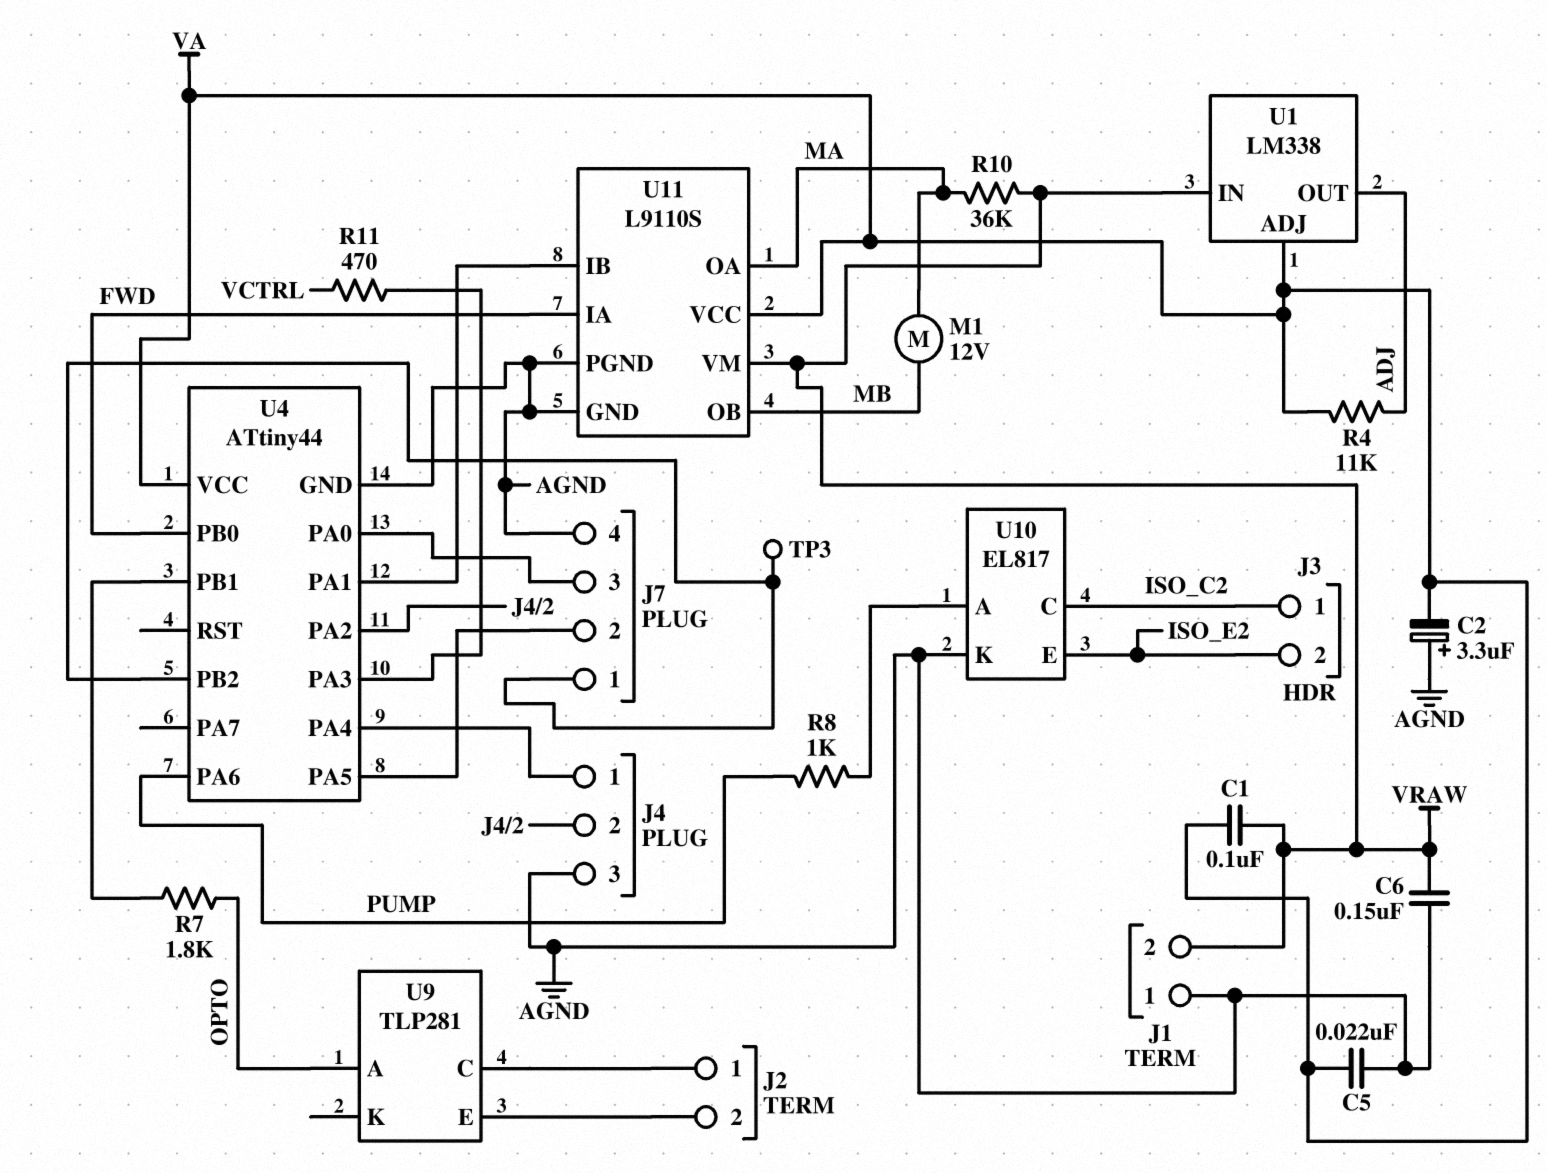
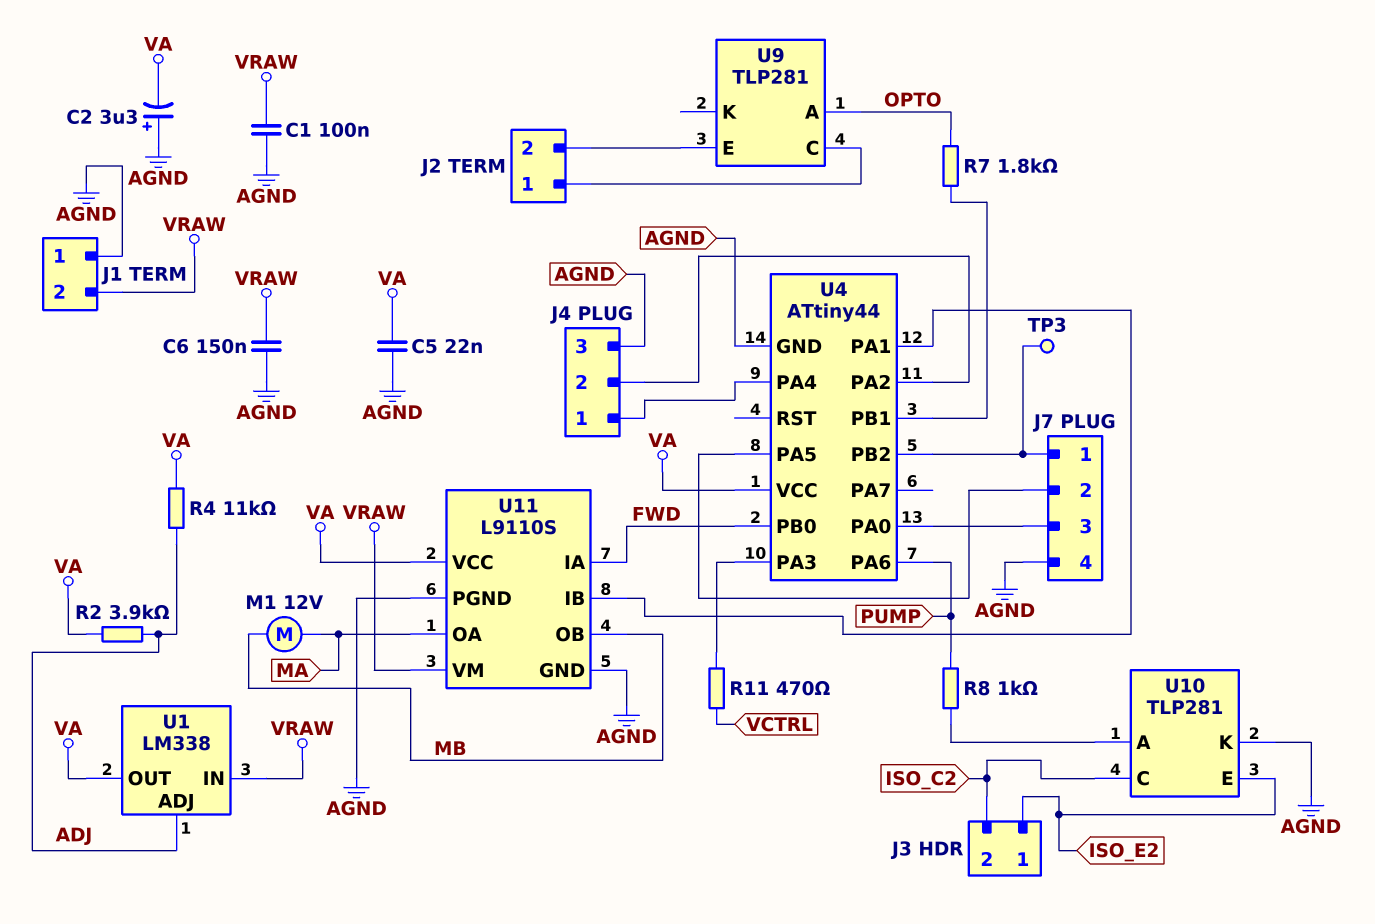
C1: 100nF (VA, VRAW) -> 100nF (AGND, VRAW)
J3 pin 1: ISO_C2 -> ISO_E2
J3 pin 2: ISO_E2 -> ISO_C2
R2: none -> 3.9k (ADJ, VA)
R10: 36k (MA, VRAW) -> none
U1 pin ADJ: VA -> ADJ
U1 pin OUT: ADJ -> VA
U10: EL817 -> TLP281

